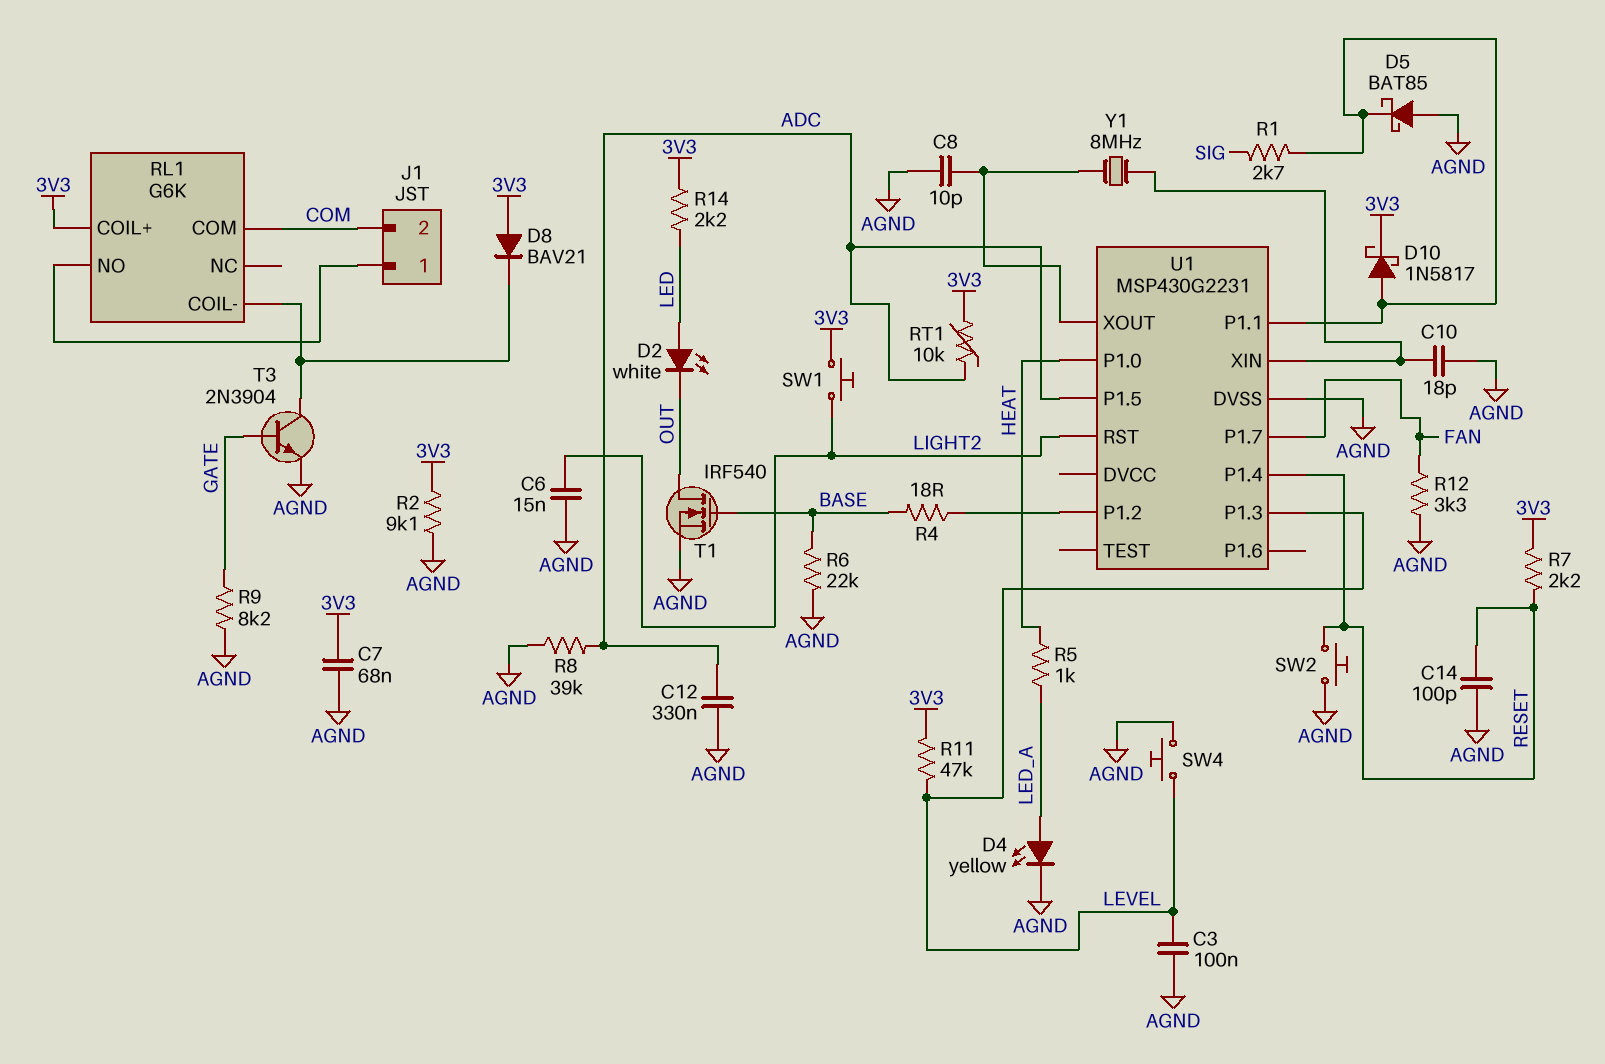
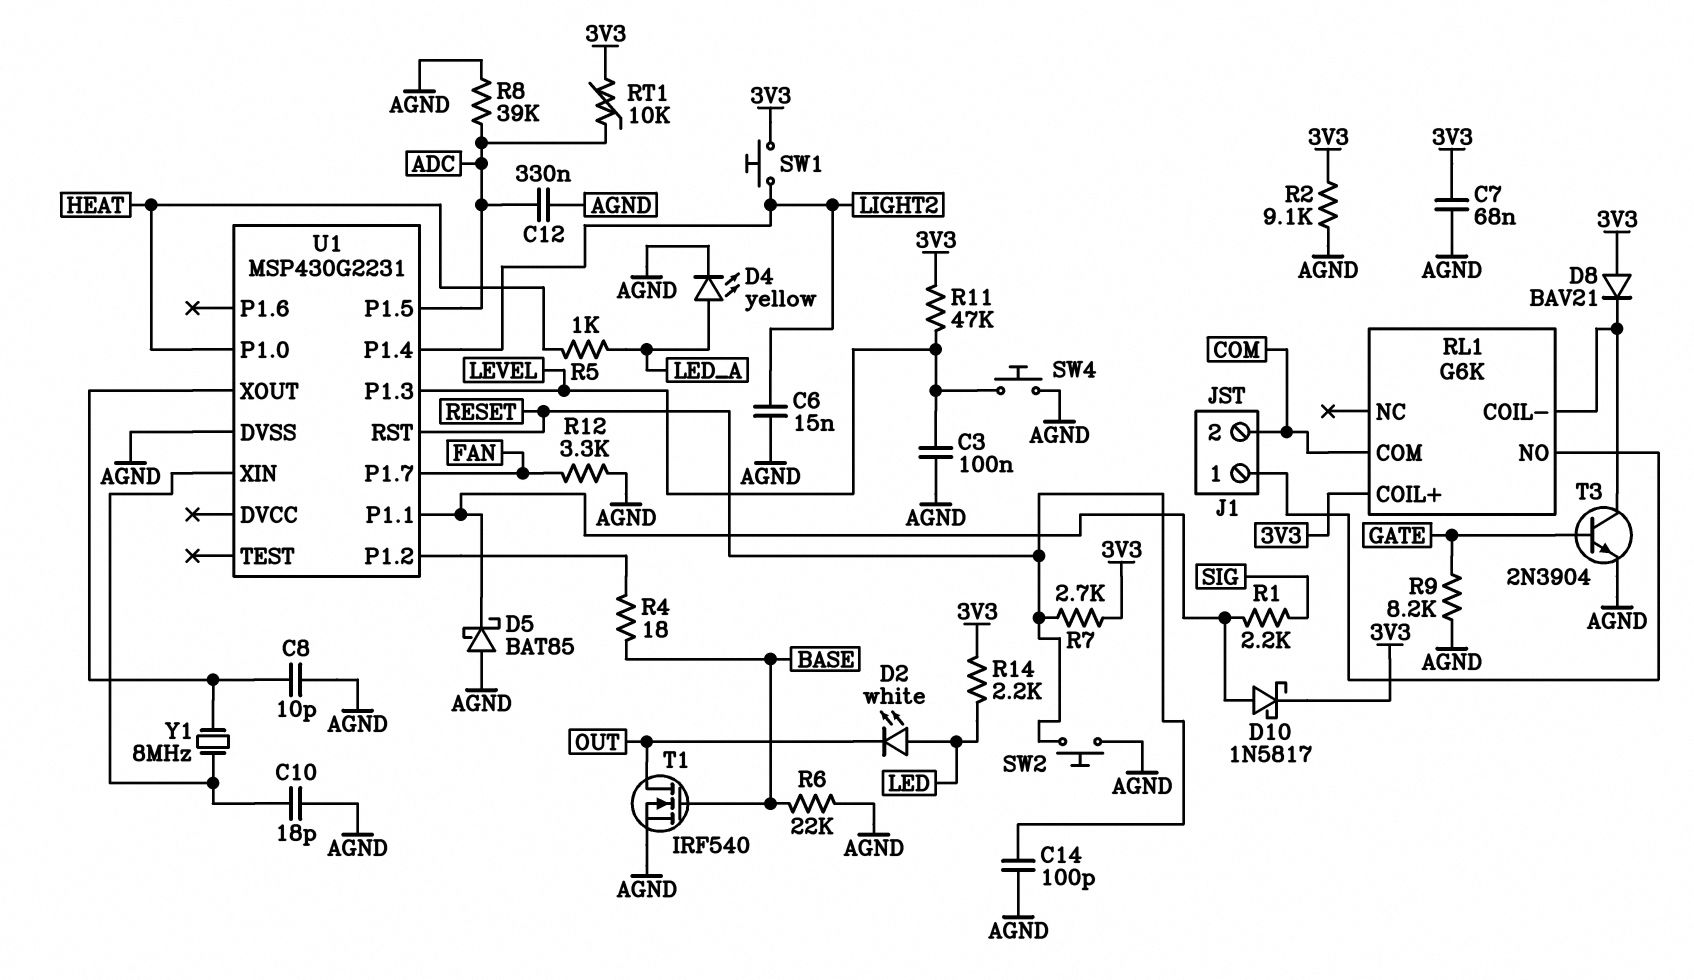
R1: 2.7k (SIG, U1/P1.1) -> 2.2k (SIG, U1/P1.1)
R7: 2.2k (3V3, RESET) -> 2.7k (3V3, RESET)
U1 pin P1.4: RESET -> LIGHT2
U1 pin RST: LIGHT2 -> RESET

